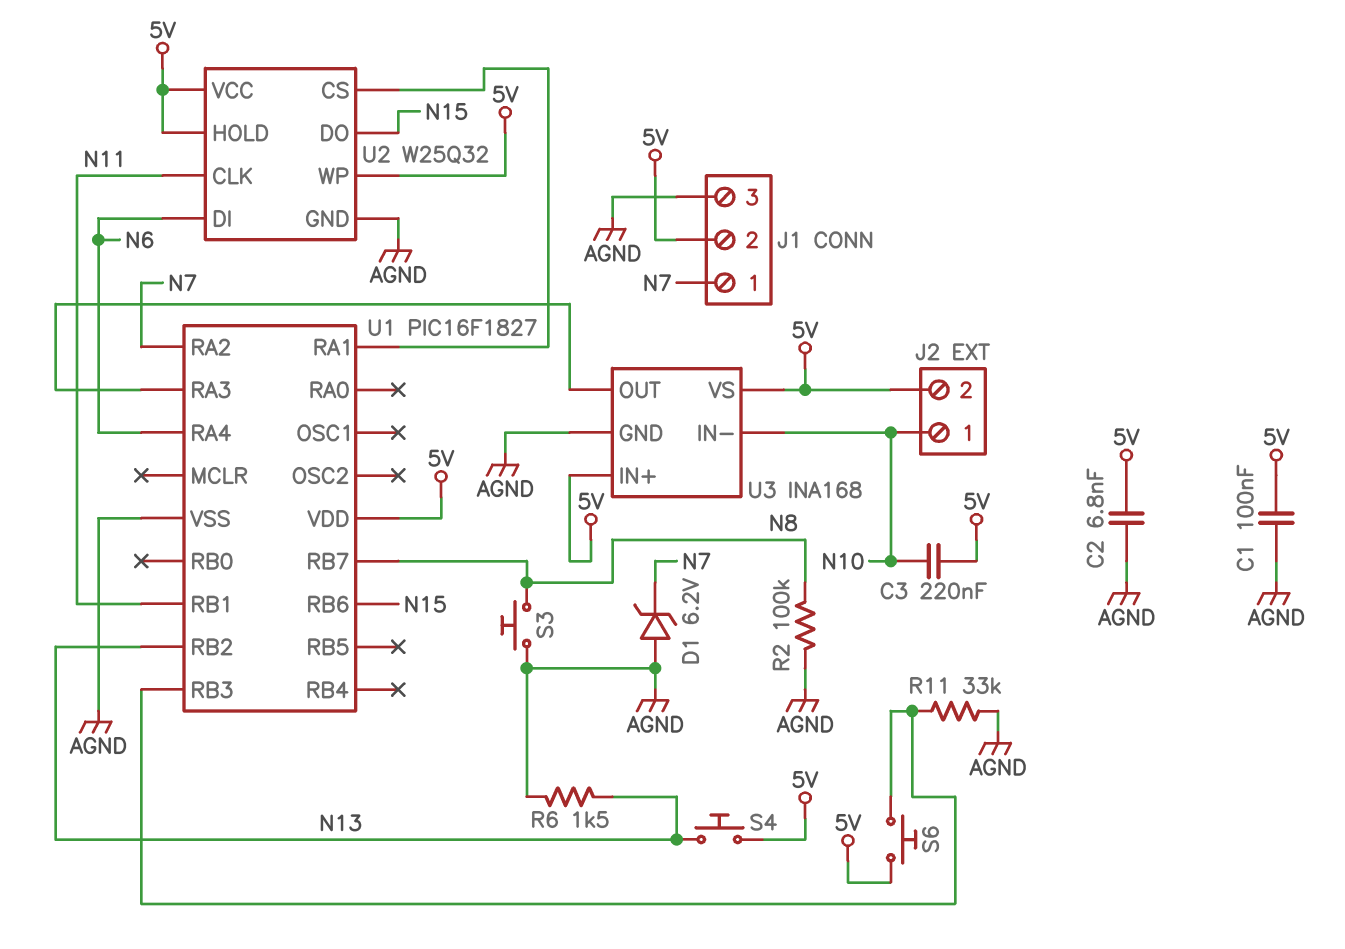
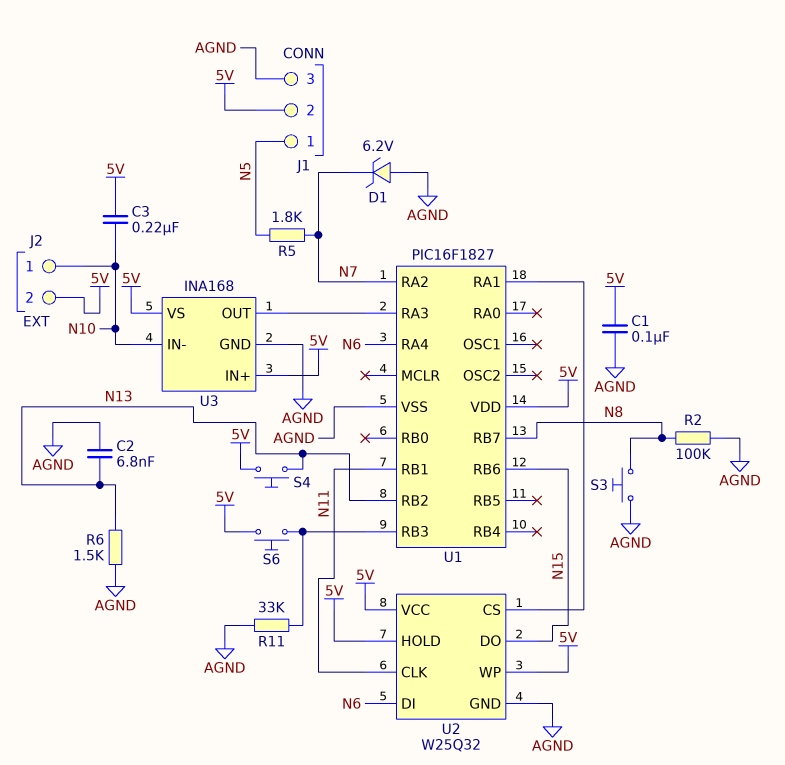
C2: 6.8nF (5V, AGND) -> 6.8nF (AGND, N13)
J1 pin 1: N7 -> N5
R5: none -> 1.8k (N5, N7)

